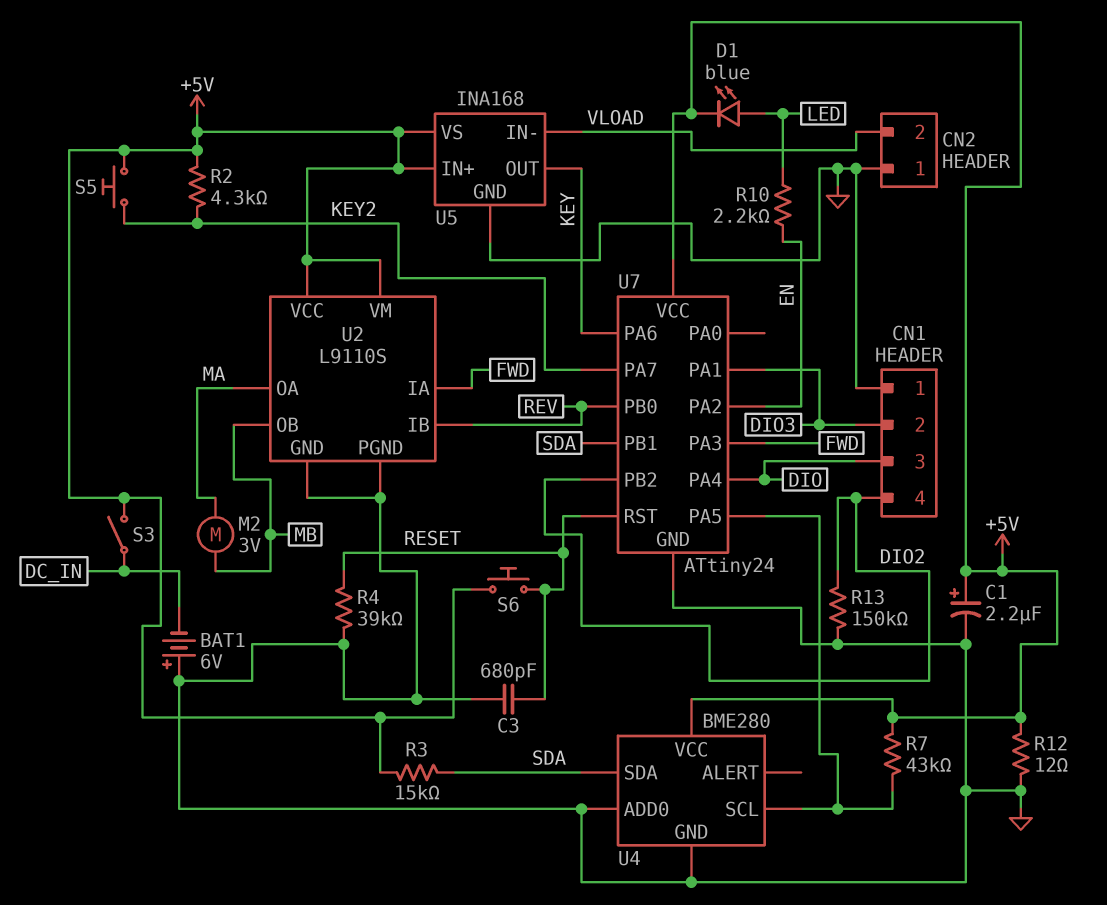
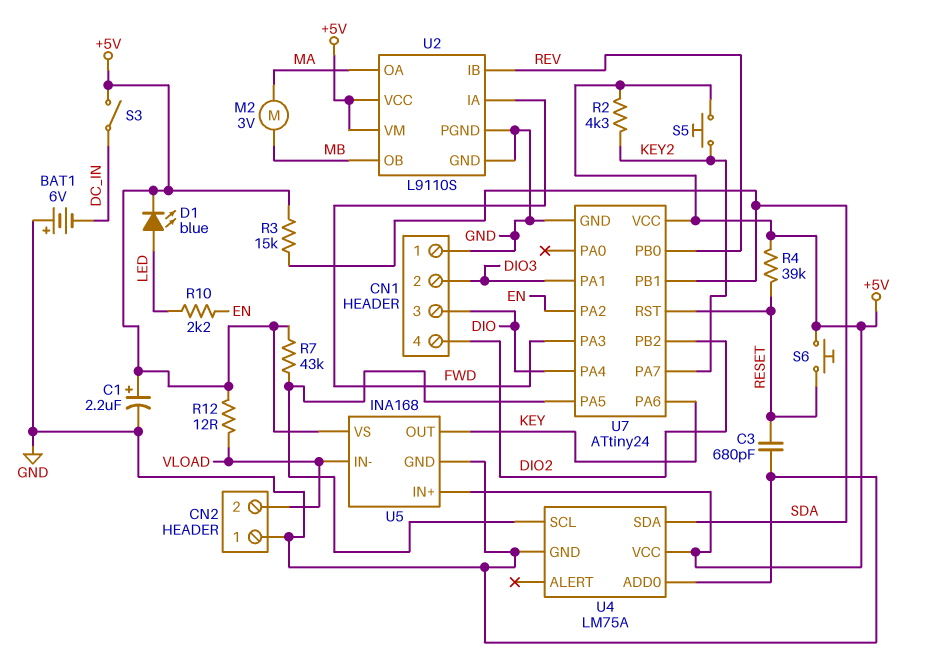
R4: 39k (GND, RESET) -> 39k (+5V, RESET)
R12: 12 (+5V, GND) -> 12 (+5V, VLOAD)
R13: 150k (DIO2, GND) -> none
U4: BME280 -> LM75A

